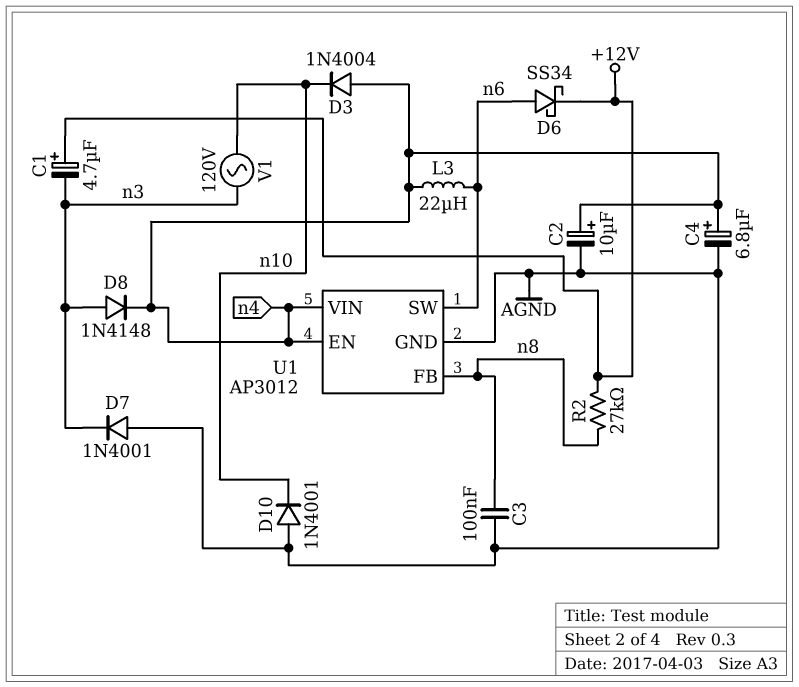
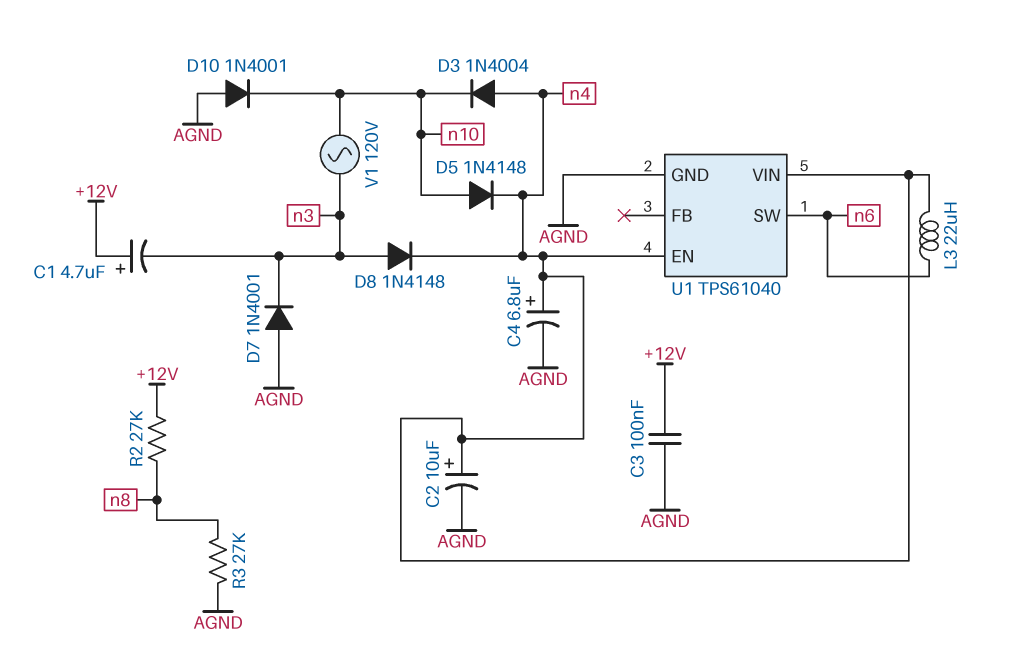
C3: 100nF (AGND, n8) -> 100nF (+12V, AGND)
D5: none -> diode 1N4148 (A n10, K n4)
D6: schottky SS34 (A n6, K +12V) -> none
R3: none -> 27k (AGND, n8)
U1: AP3012 -> TPS61040
U1 pin FB: n8 -> none

